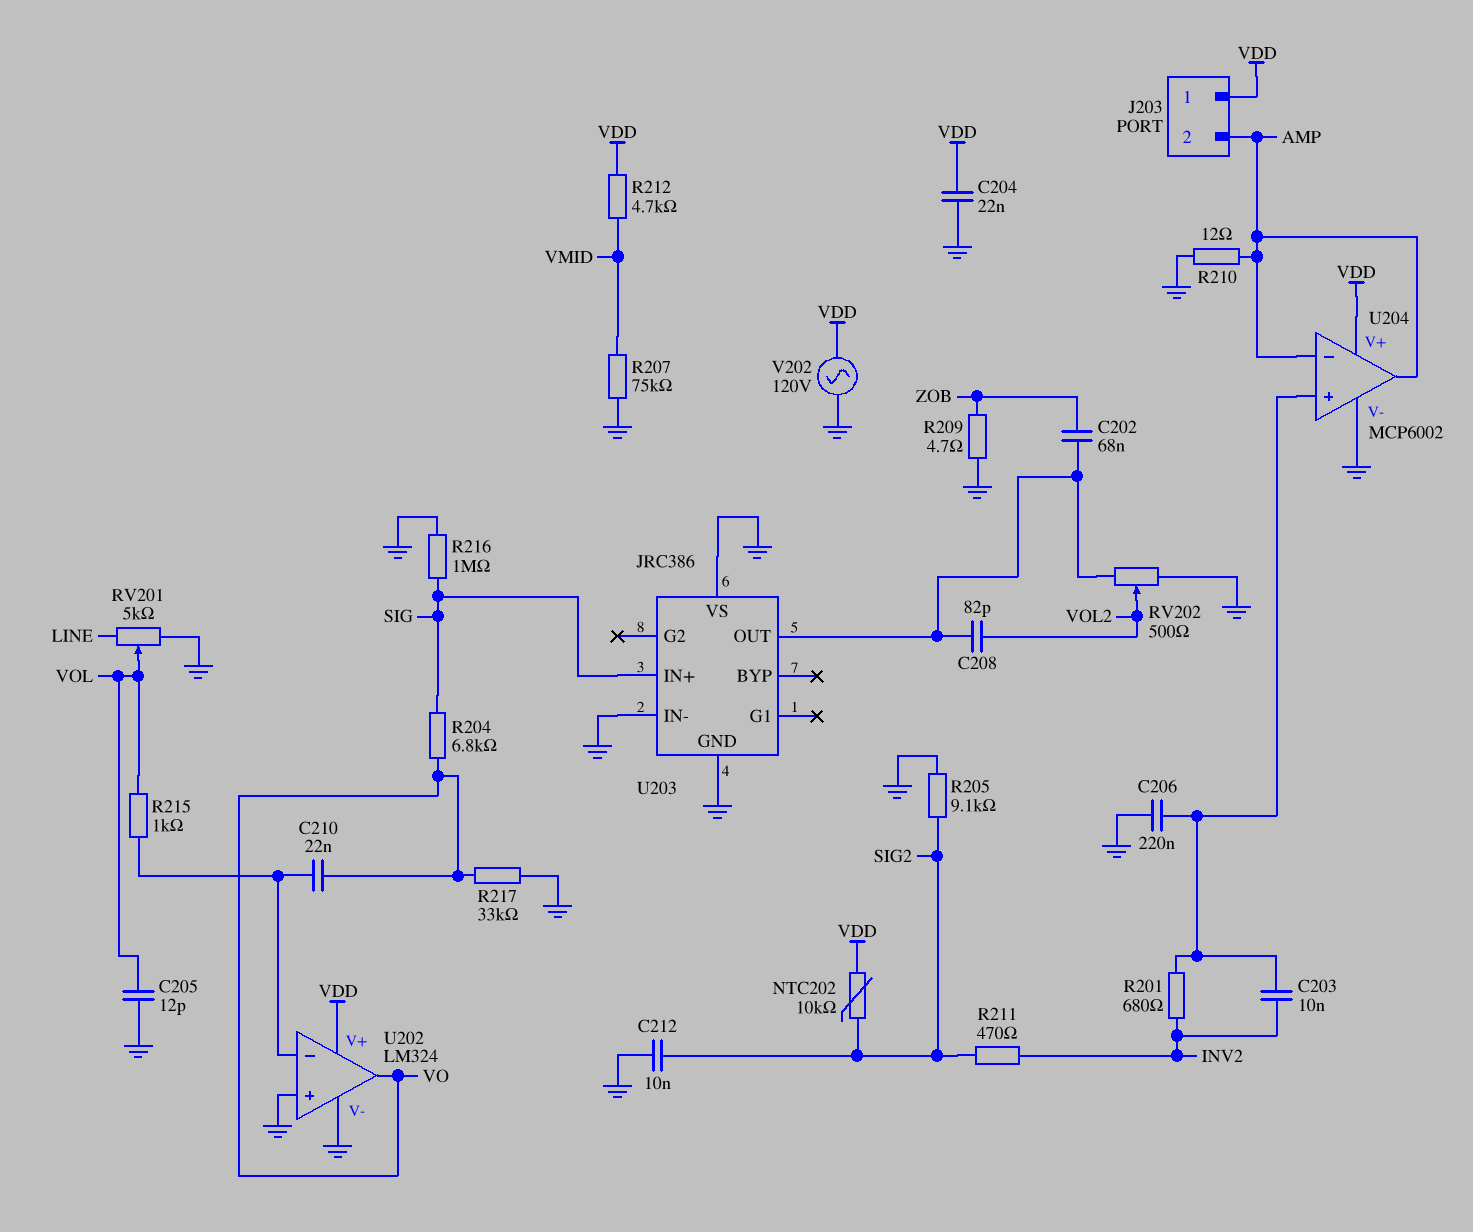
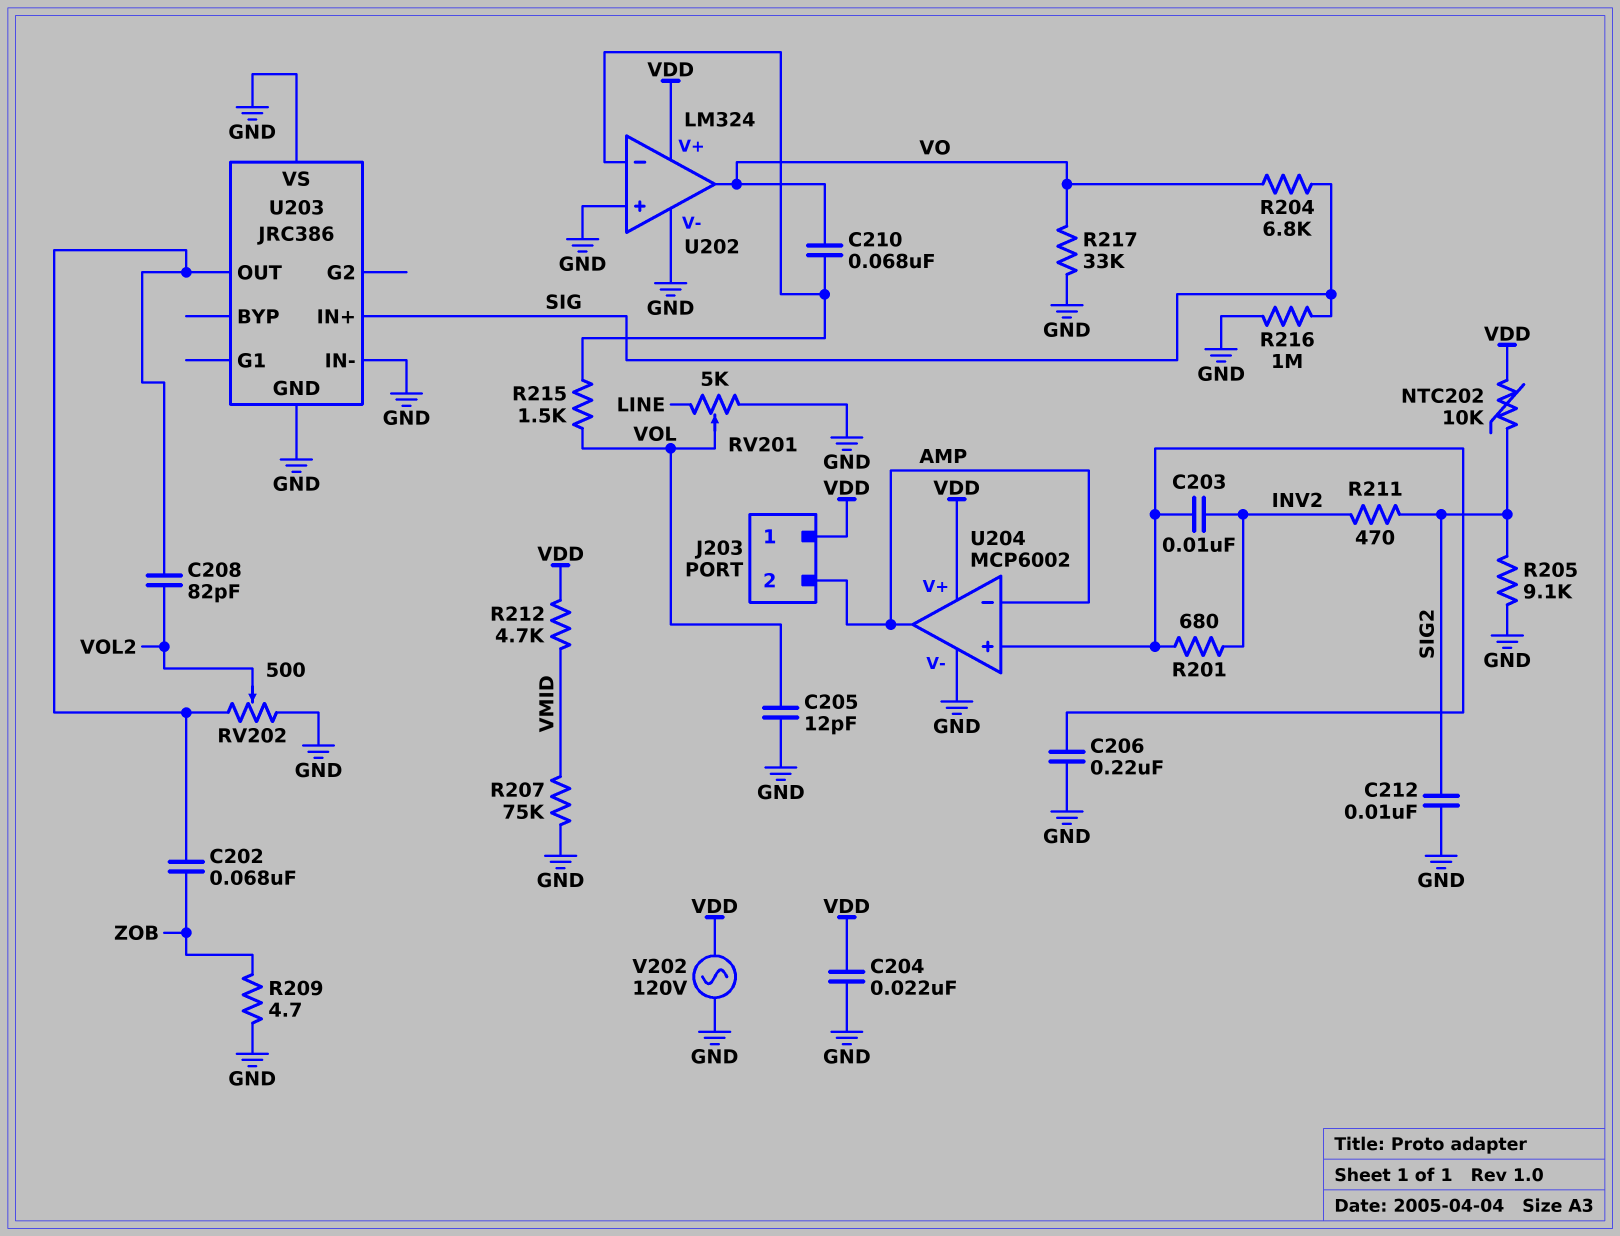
C210: 22nF (U202/in-, VO) -> 68nF (U202/in-, VO)
R210: 12 (AMP, GND) -> none
R215: 1k (U202/in-, VOL) -> 1.5k (U202/in-, VOL)

